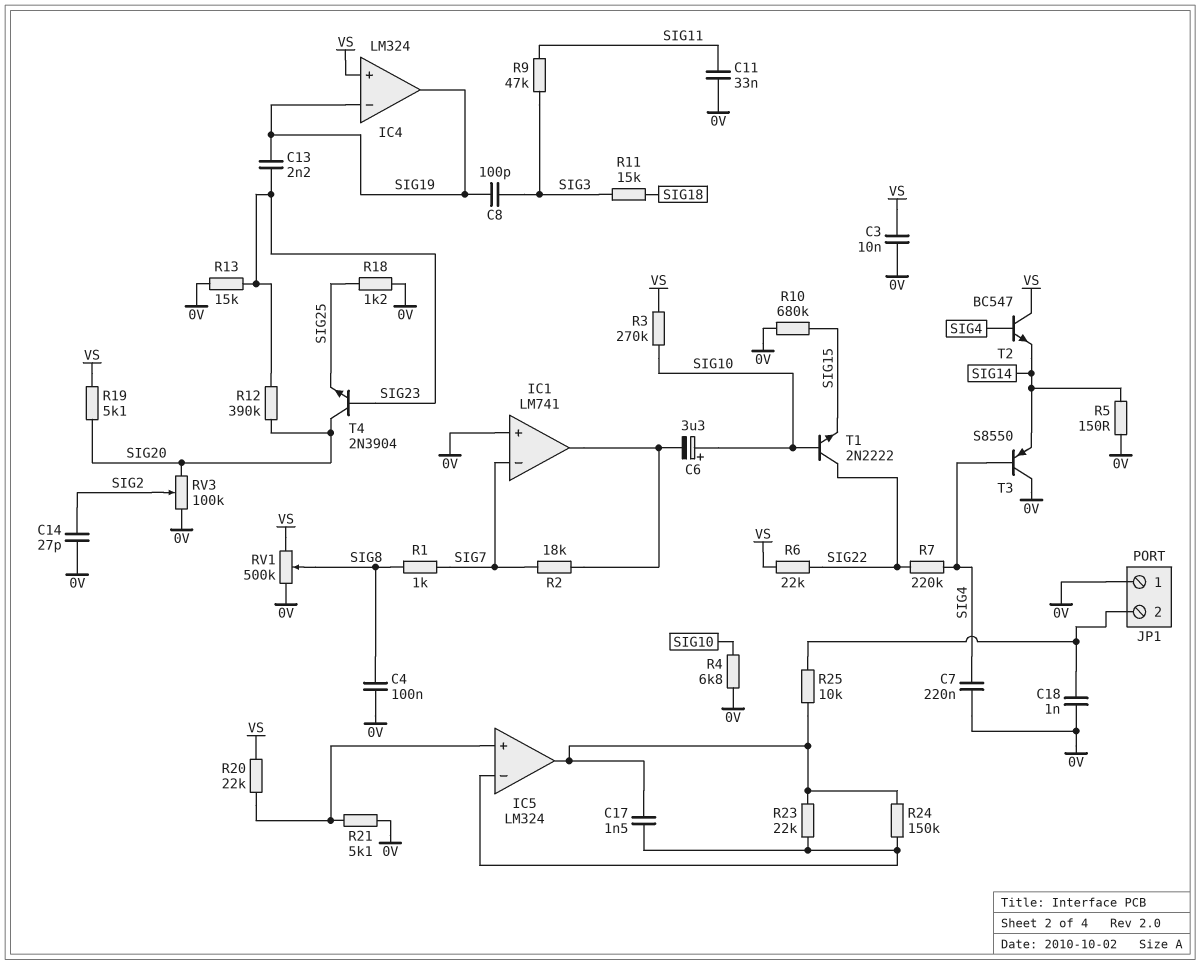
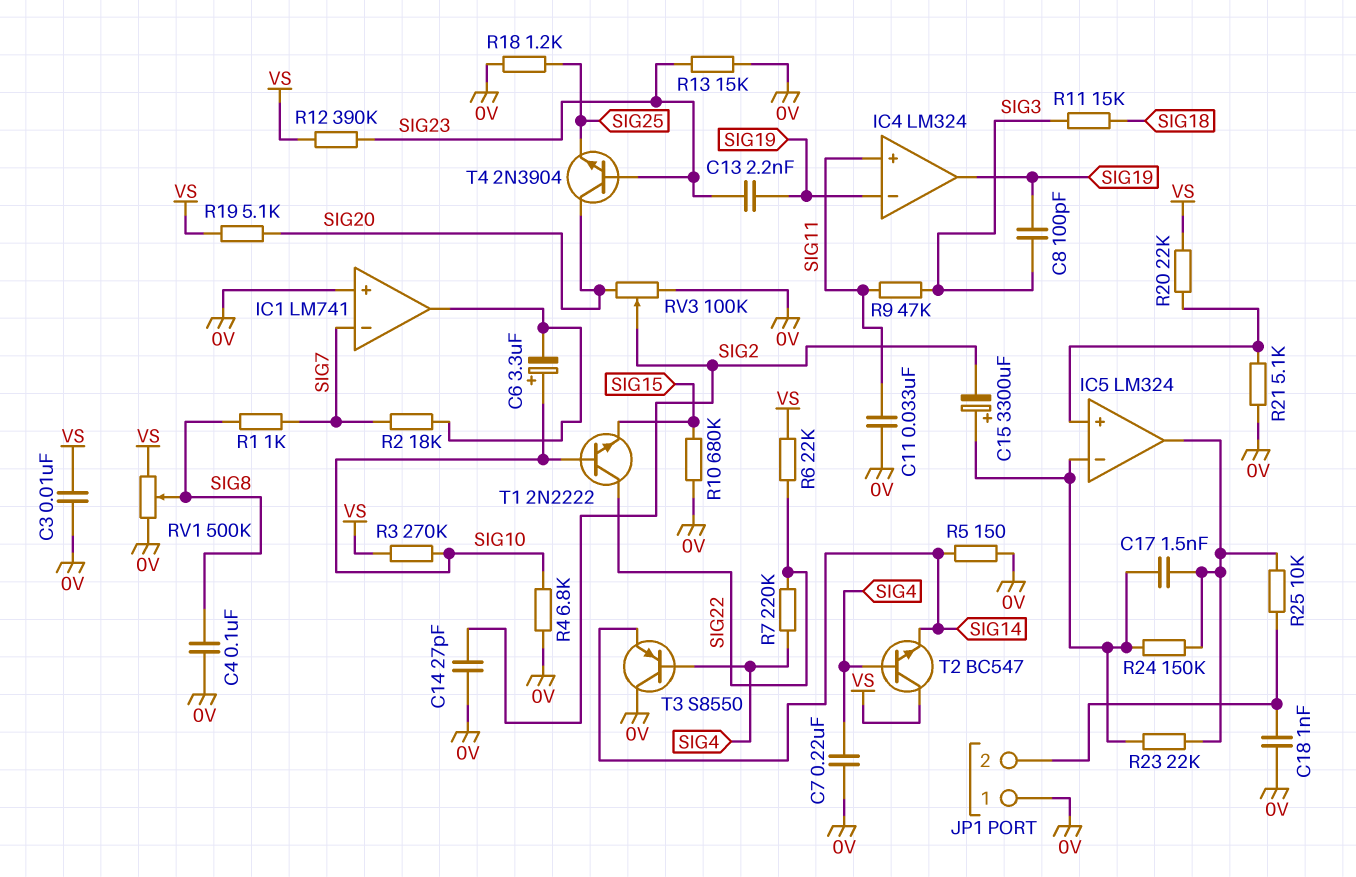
C15: none -> 3300uF (plus IC5/in-, minus SIG2)
IC4 pin in+: VS -> SIG11
R12: 390k (SIG20, SIG23) -> 390k (SIG23, VS)

